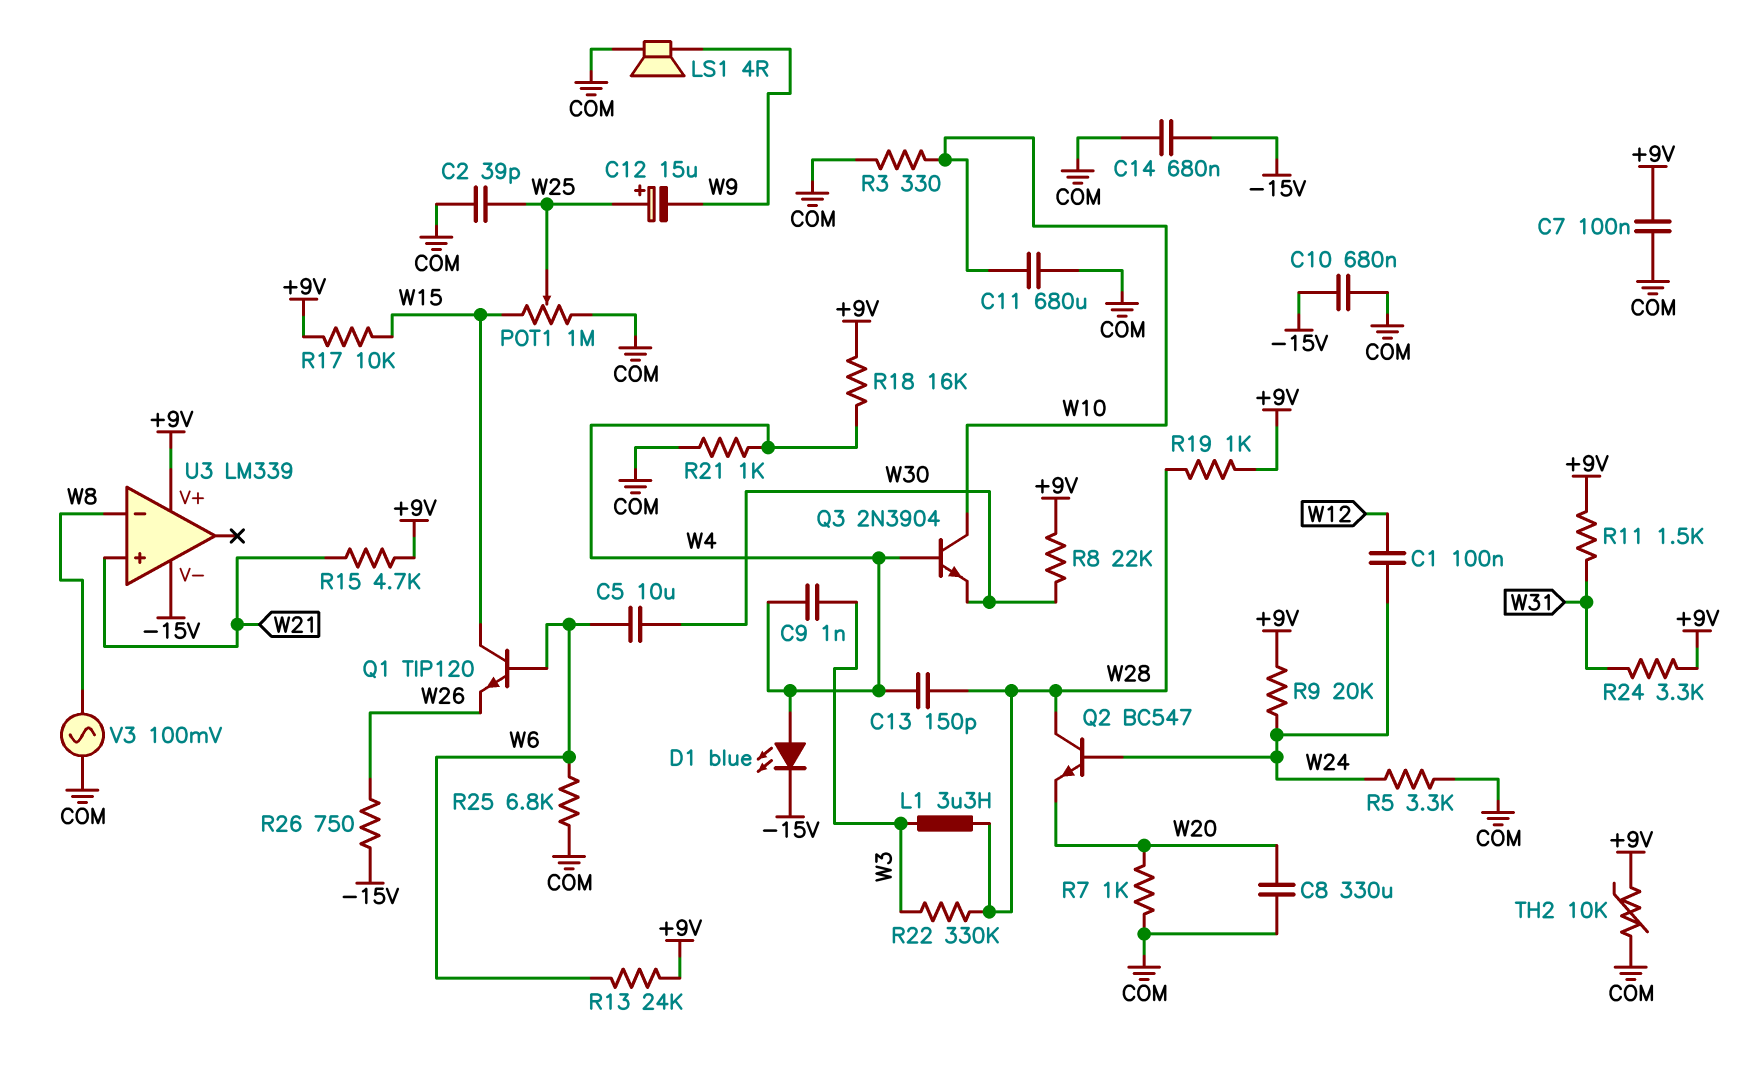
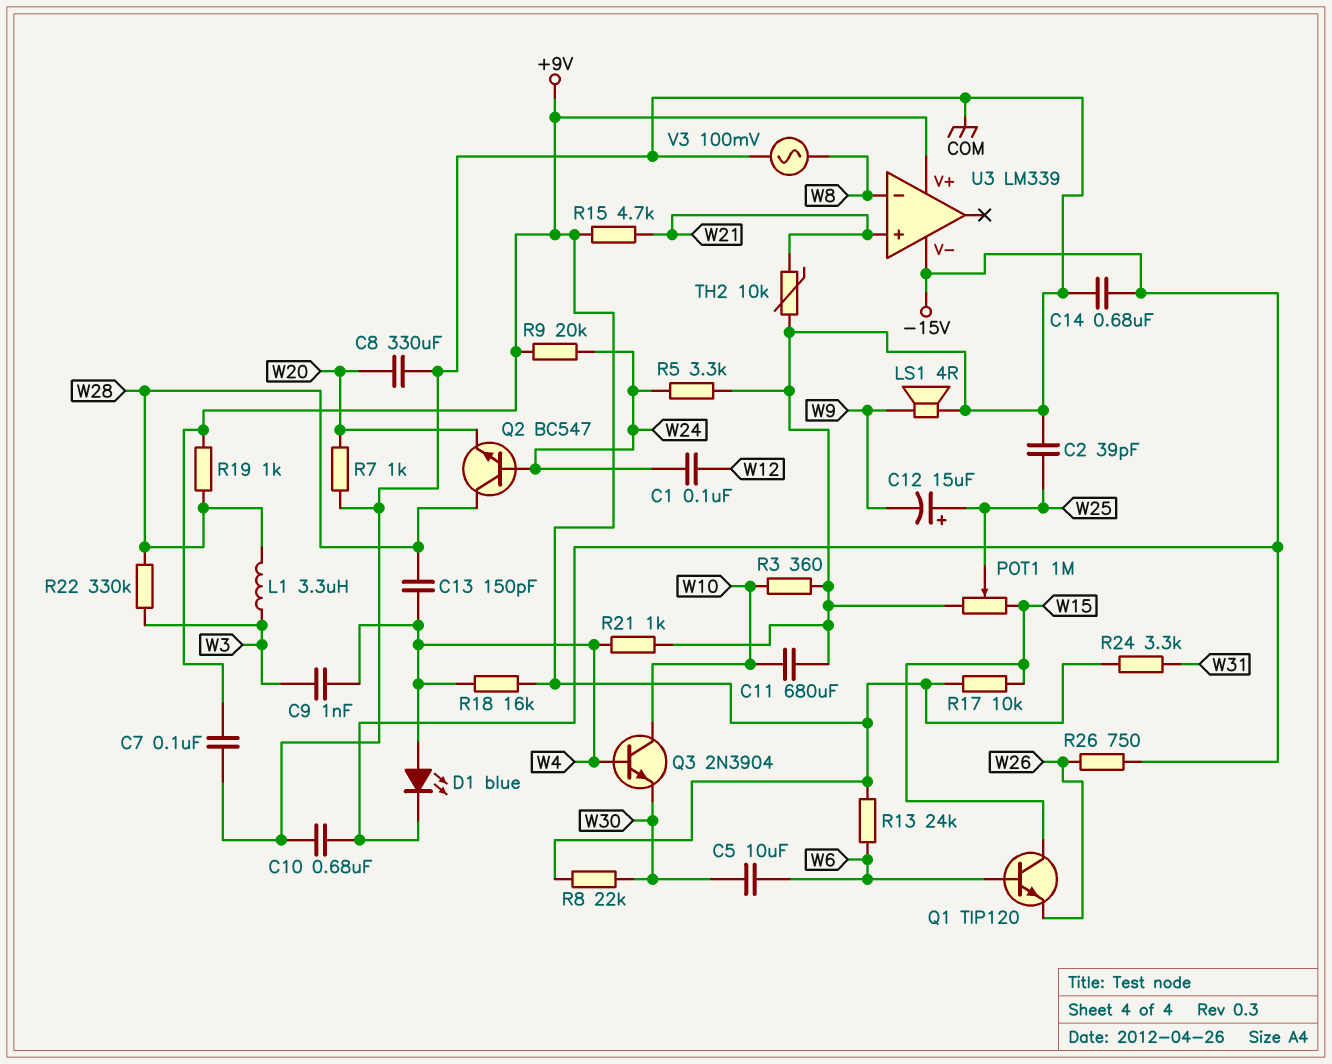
R3: 330 (COM, W10) -> 360 (COM, W10)
R11: 1.5k (+9V, W31) -> none
R25: 6.8k (COM, W6) -> none
TH2: 10k (+9V, COM) -> 10k (COM, W21)

